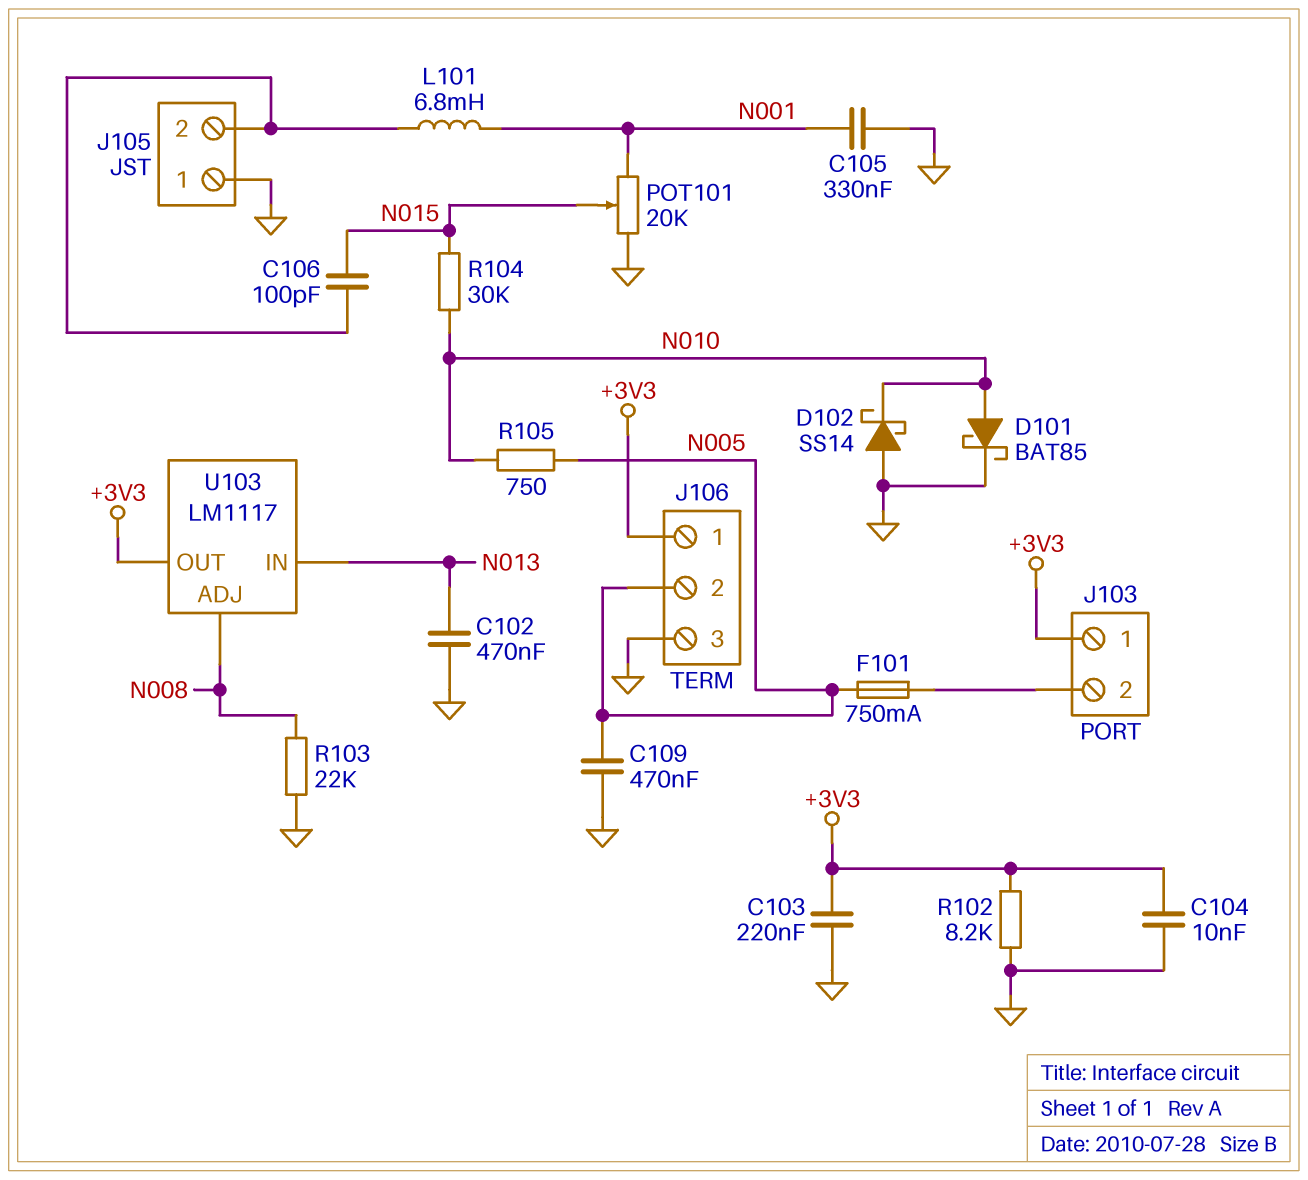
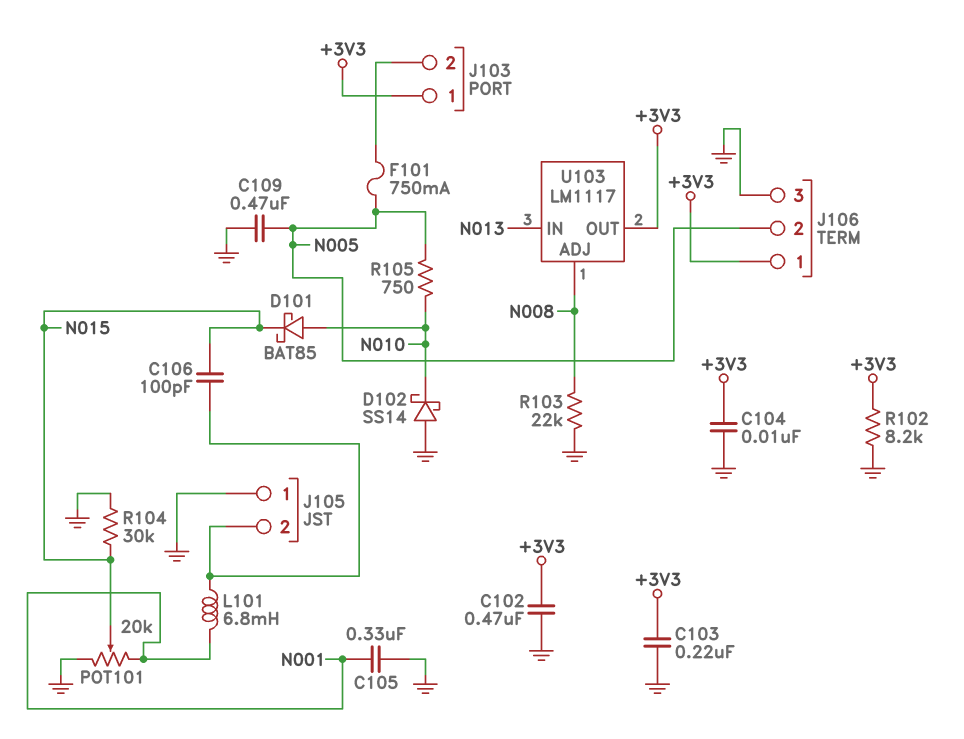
C102: 470nF (GND, N013) -> 470nF (+3V3, GND)
D101: schottky BAT85 (A N010, K GND) -> schottky BAT85 (A N010, K N015)
R104: 30k (N010, N015) -> 30k (GND, N015)

